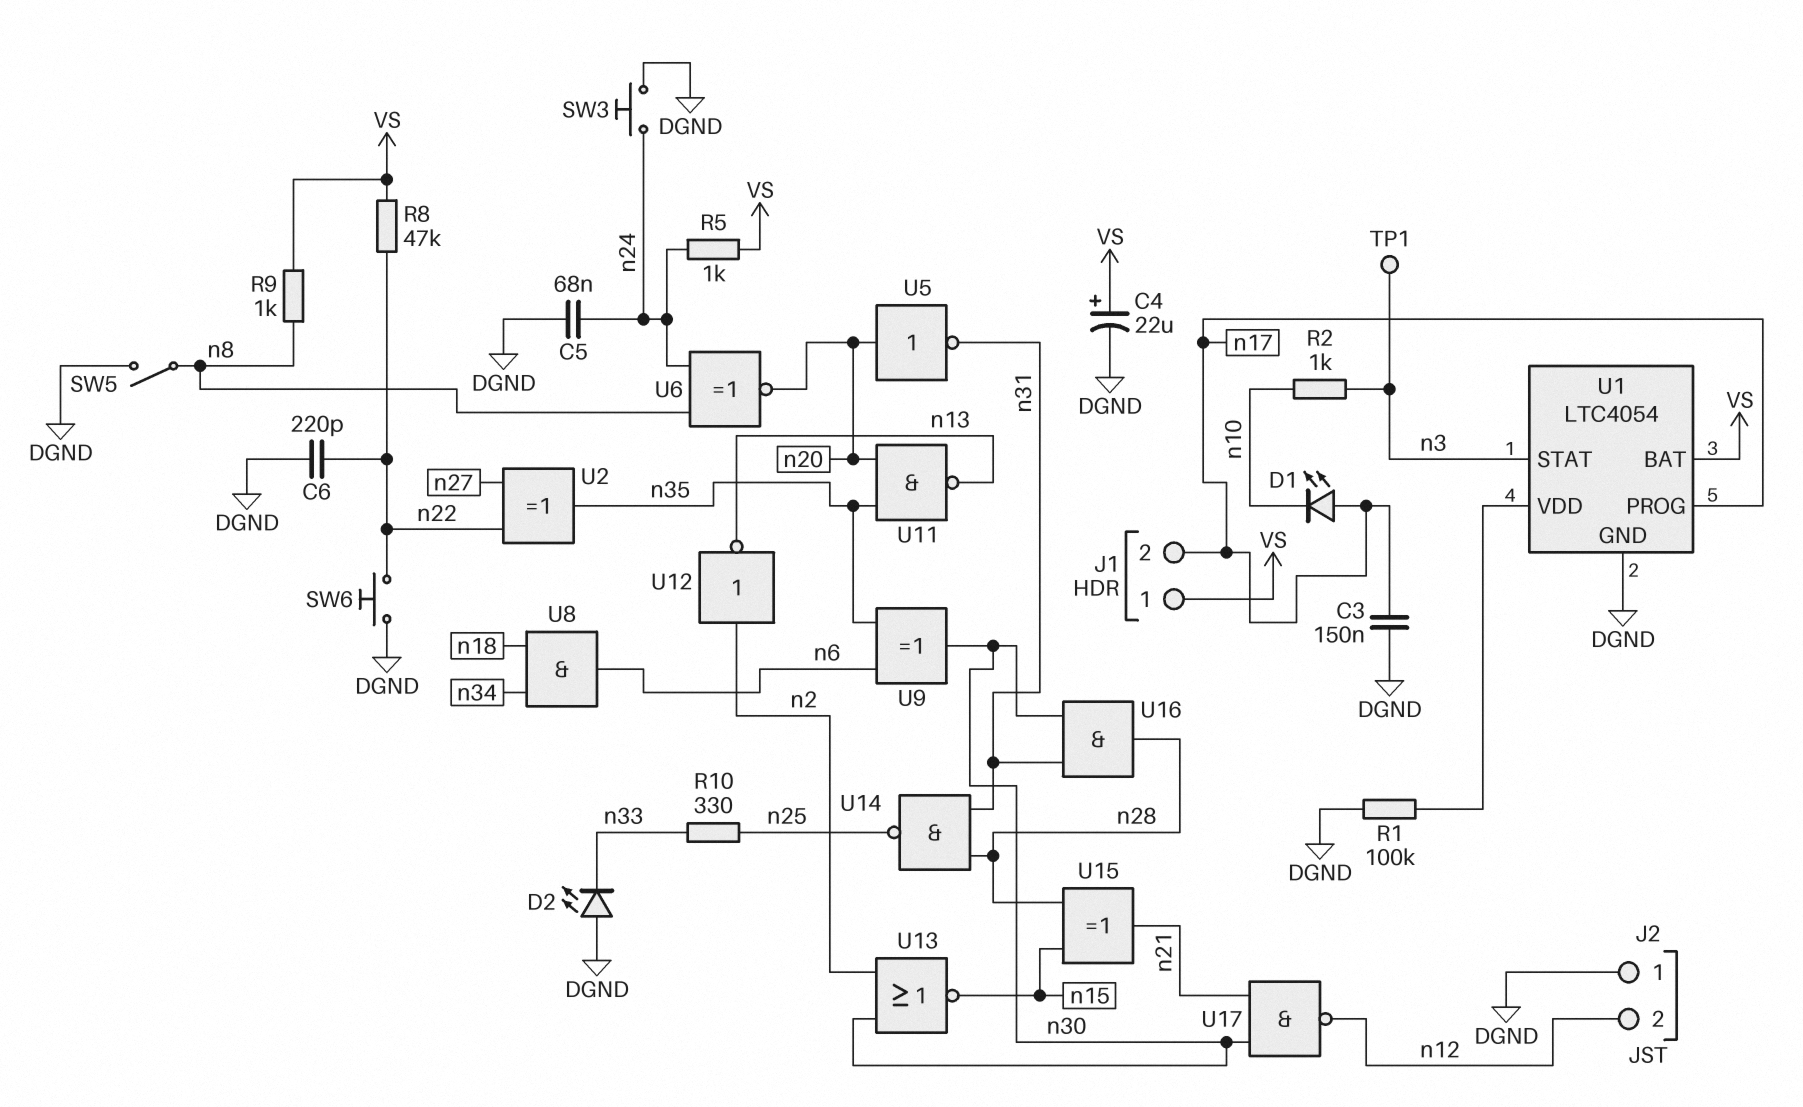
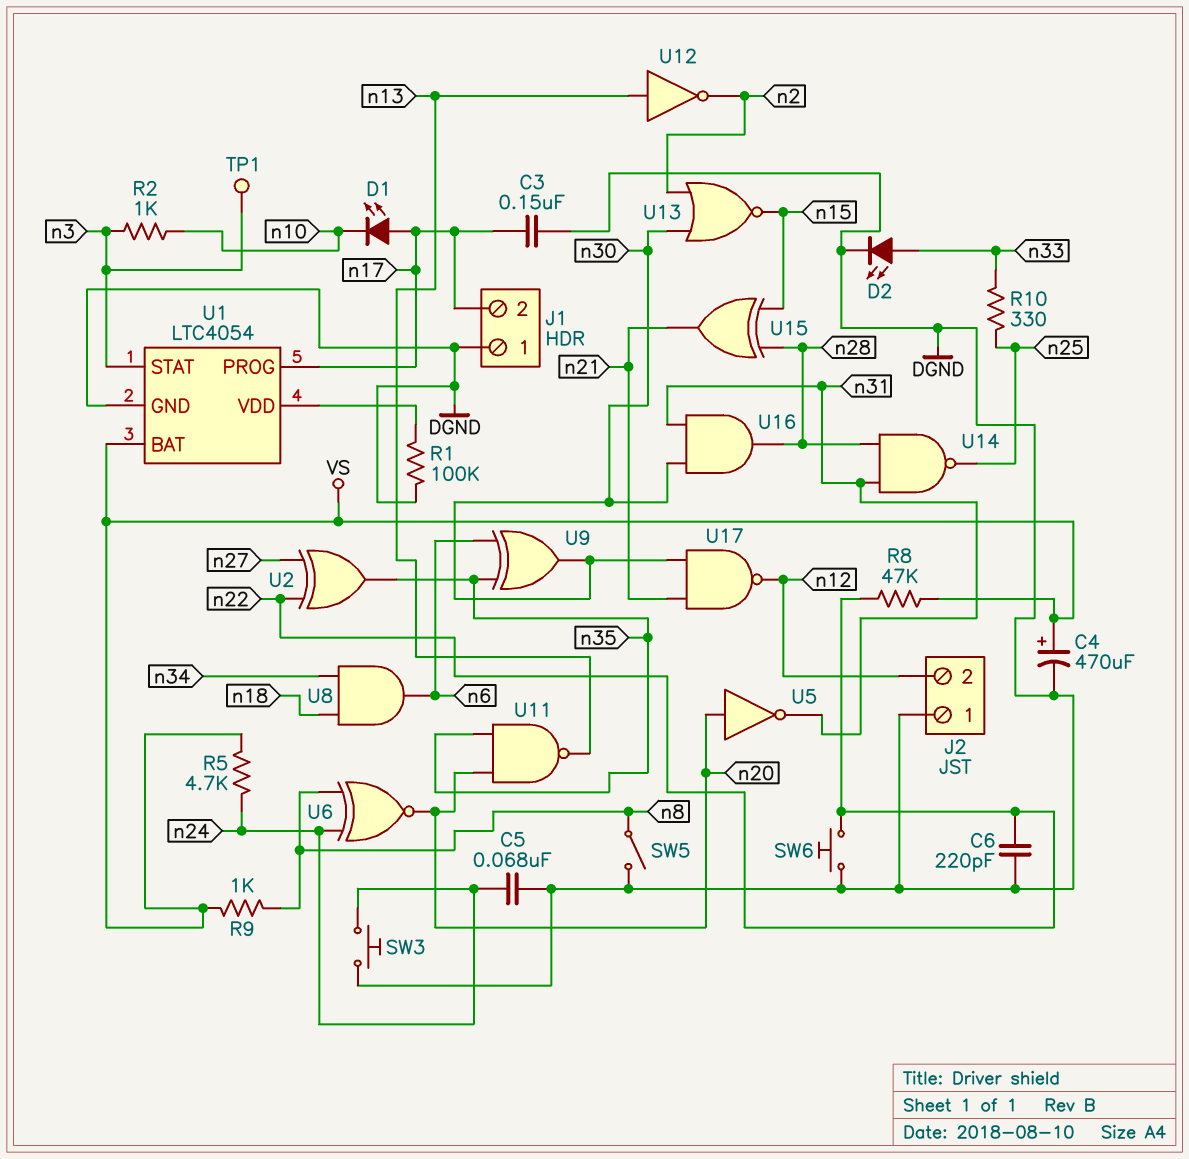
C4: 22uF (plus VS, minus DGND) -> 470uF (plus VS, minus DGND)
D2: LED (A DGND, K n33) -> LED (A n33, K DGND)
J1 pin 1: VS -> DGND
R5: 1k (VS, n24) -> 4.7k (VS, n24)
U12: NOT (in n2, out n13) -> NOT (in n13, out n2)

